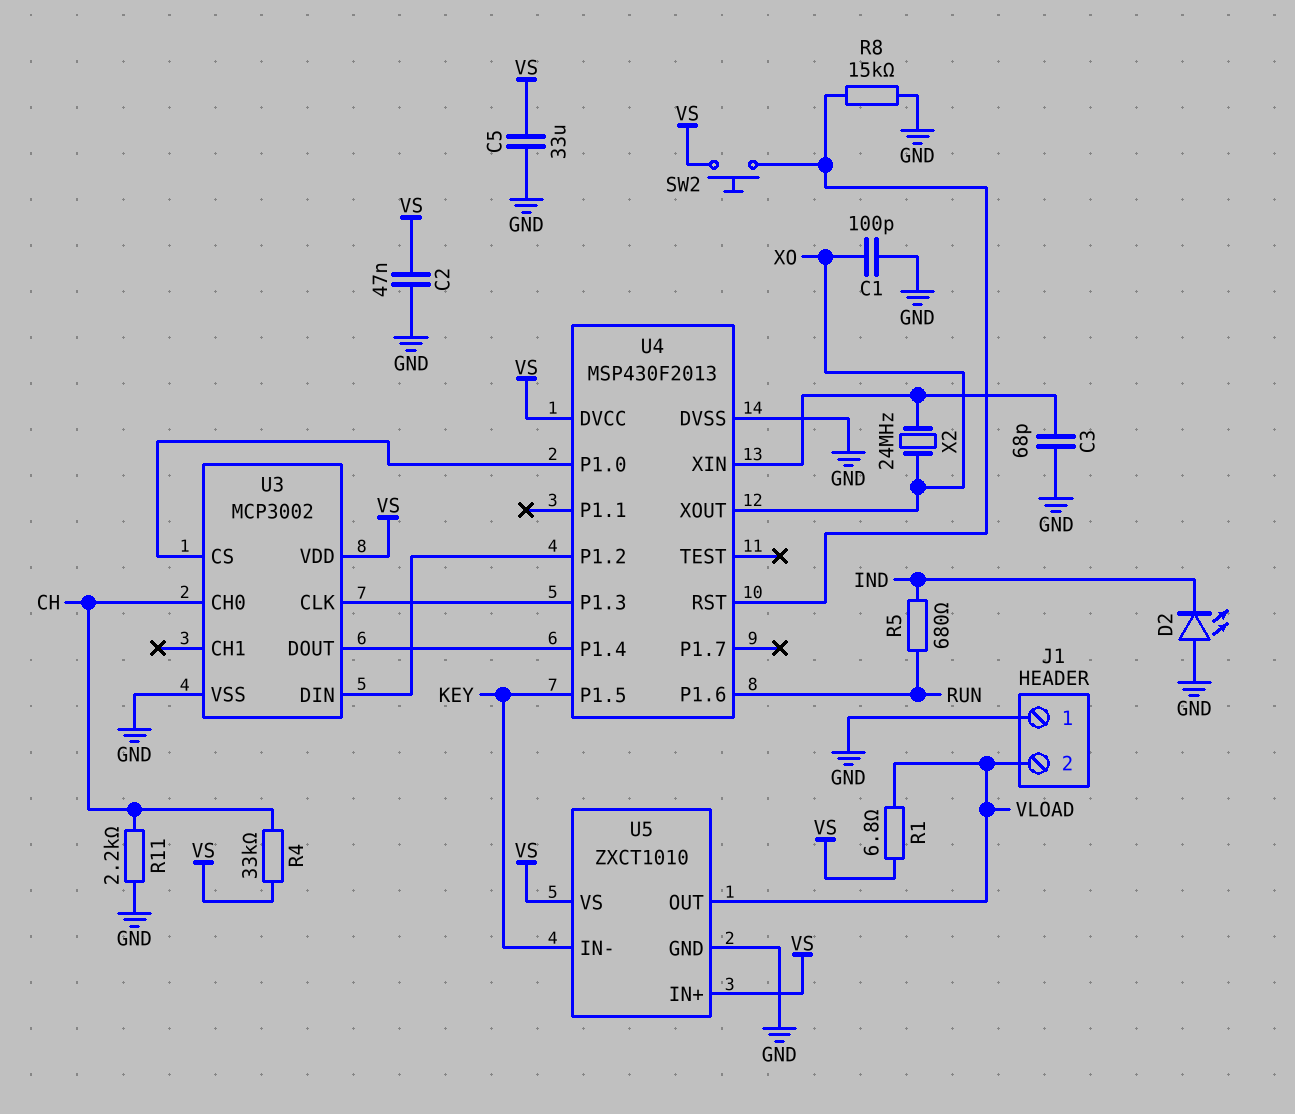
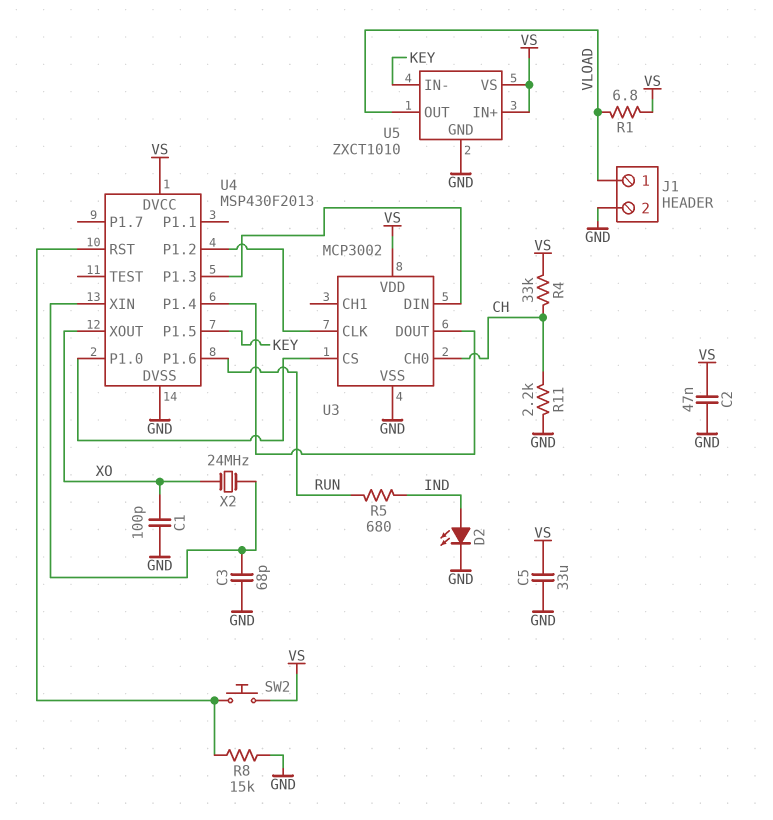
D2: LED (A GND, K IND) -> LED (A IND, K GND)
J1 pin 1: GND -> VLOAD
J1 pin 2: VLOAD -> GND
U4 pin P1.2: U3/DIN -> U3/CLK
U4 pin P1.3: U3/CLK -> U3/DIN

